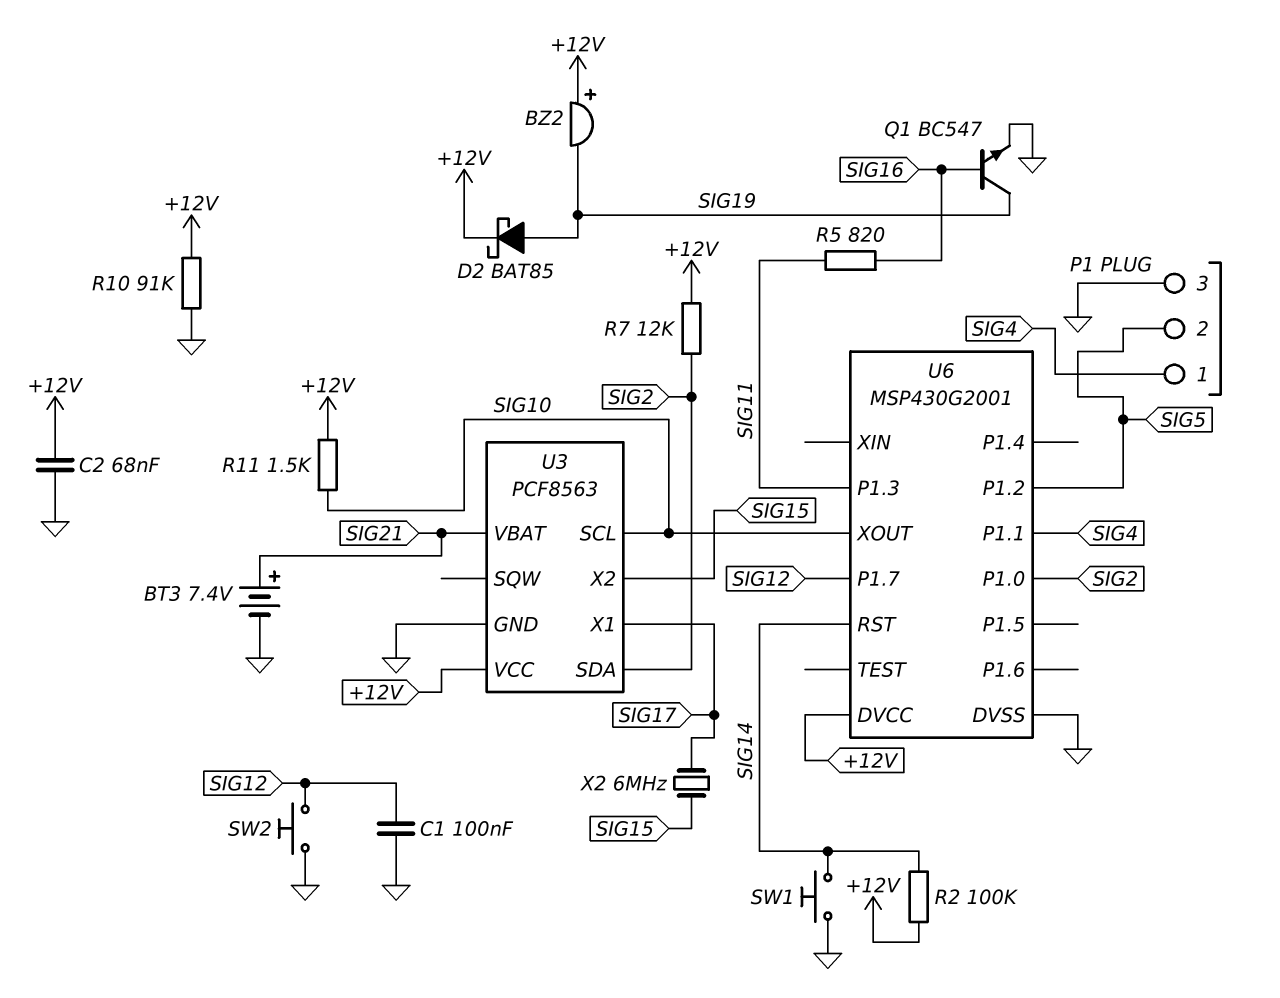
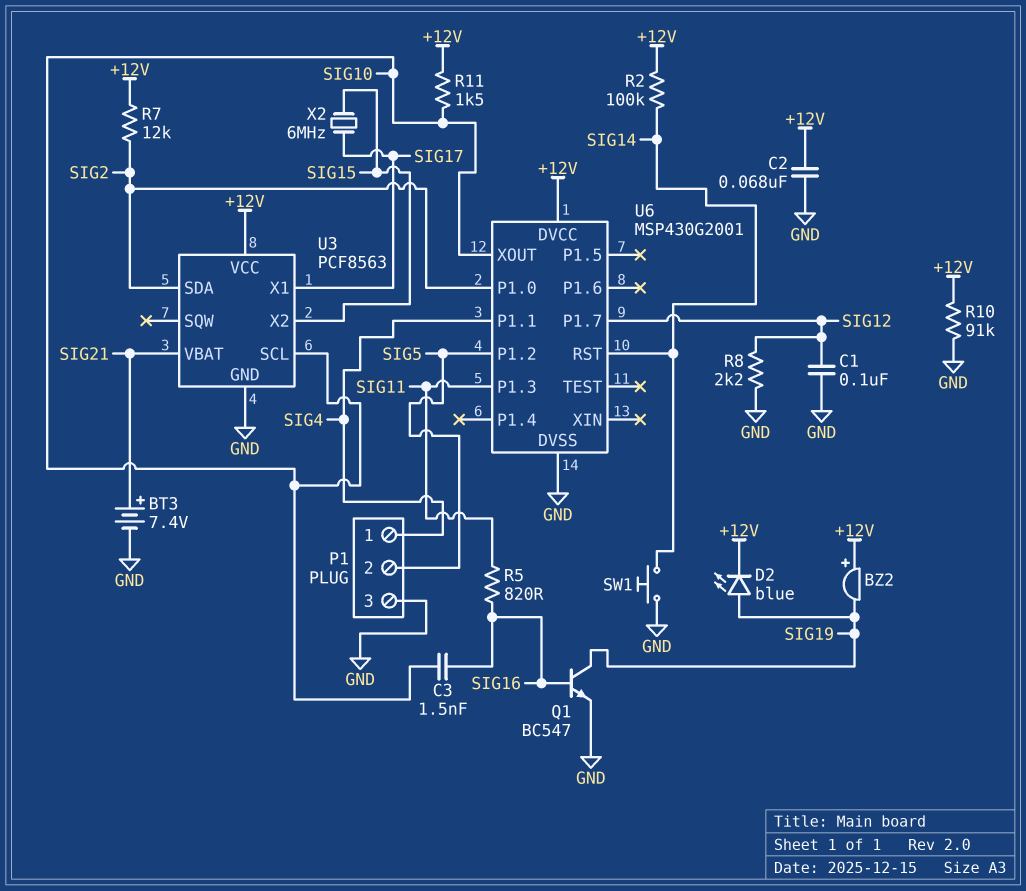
C3: none -> 1.5nF (SIG10, SIG16)
D2: schottky BAT85 (A SIG19, K +12V) -> LED blue (A SIG19, K +12V)
R8: none -> 2.2k (GND, SIG12)
SW2: button (GND, SIG12) -> none

